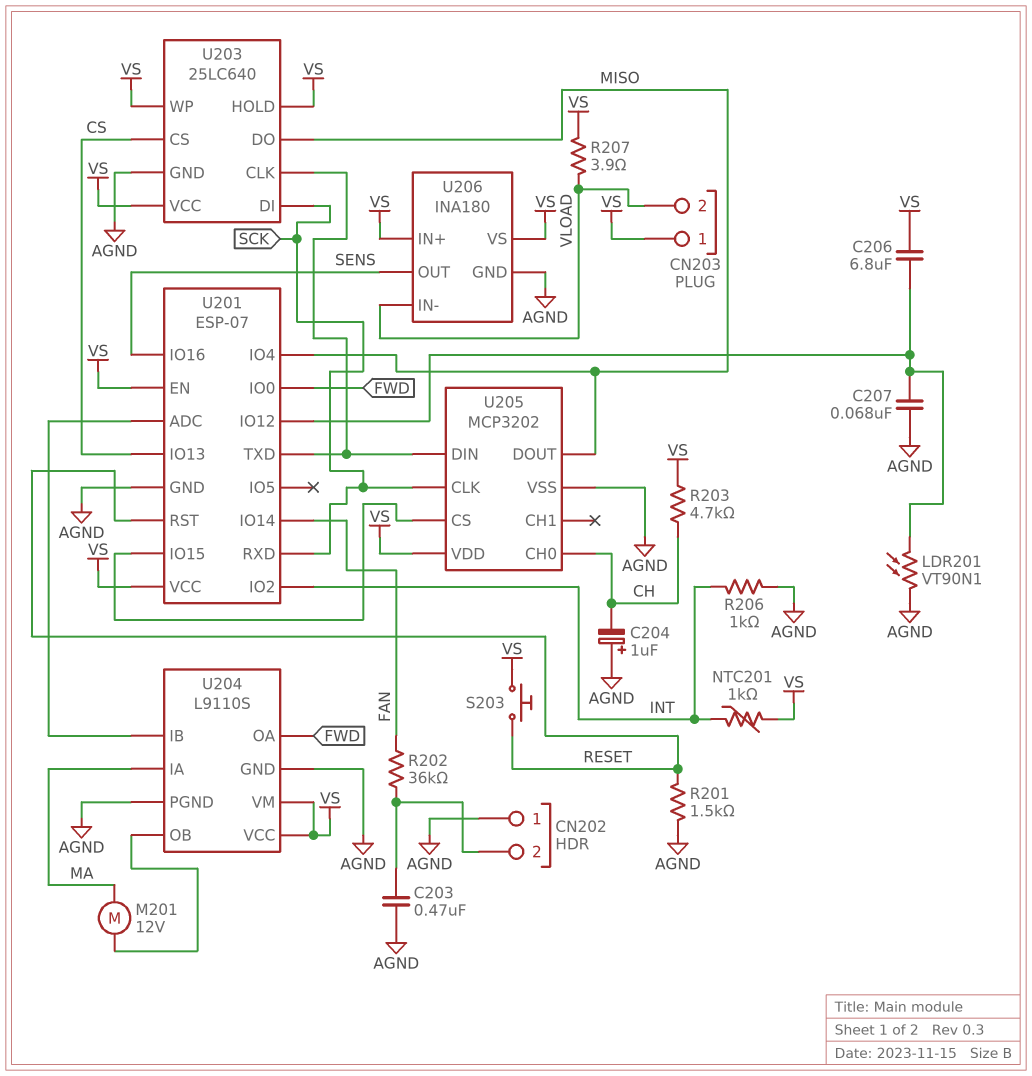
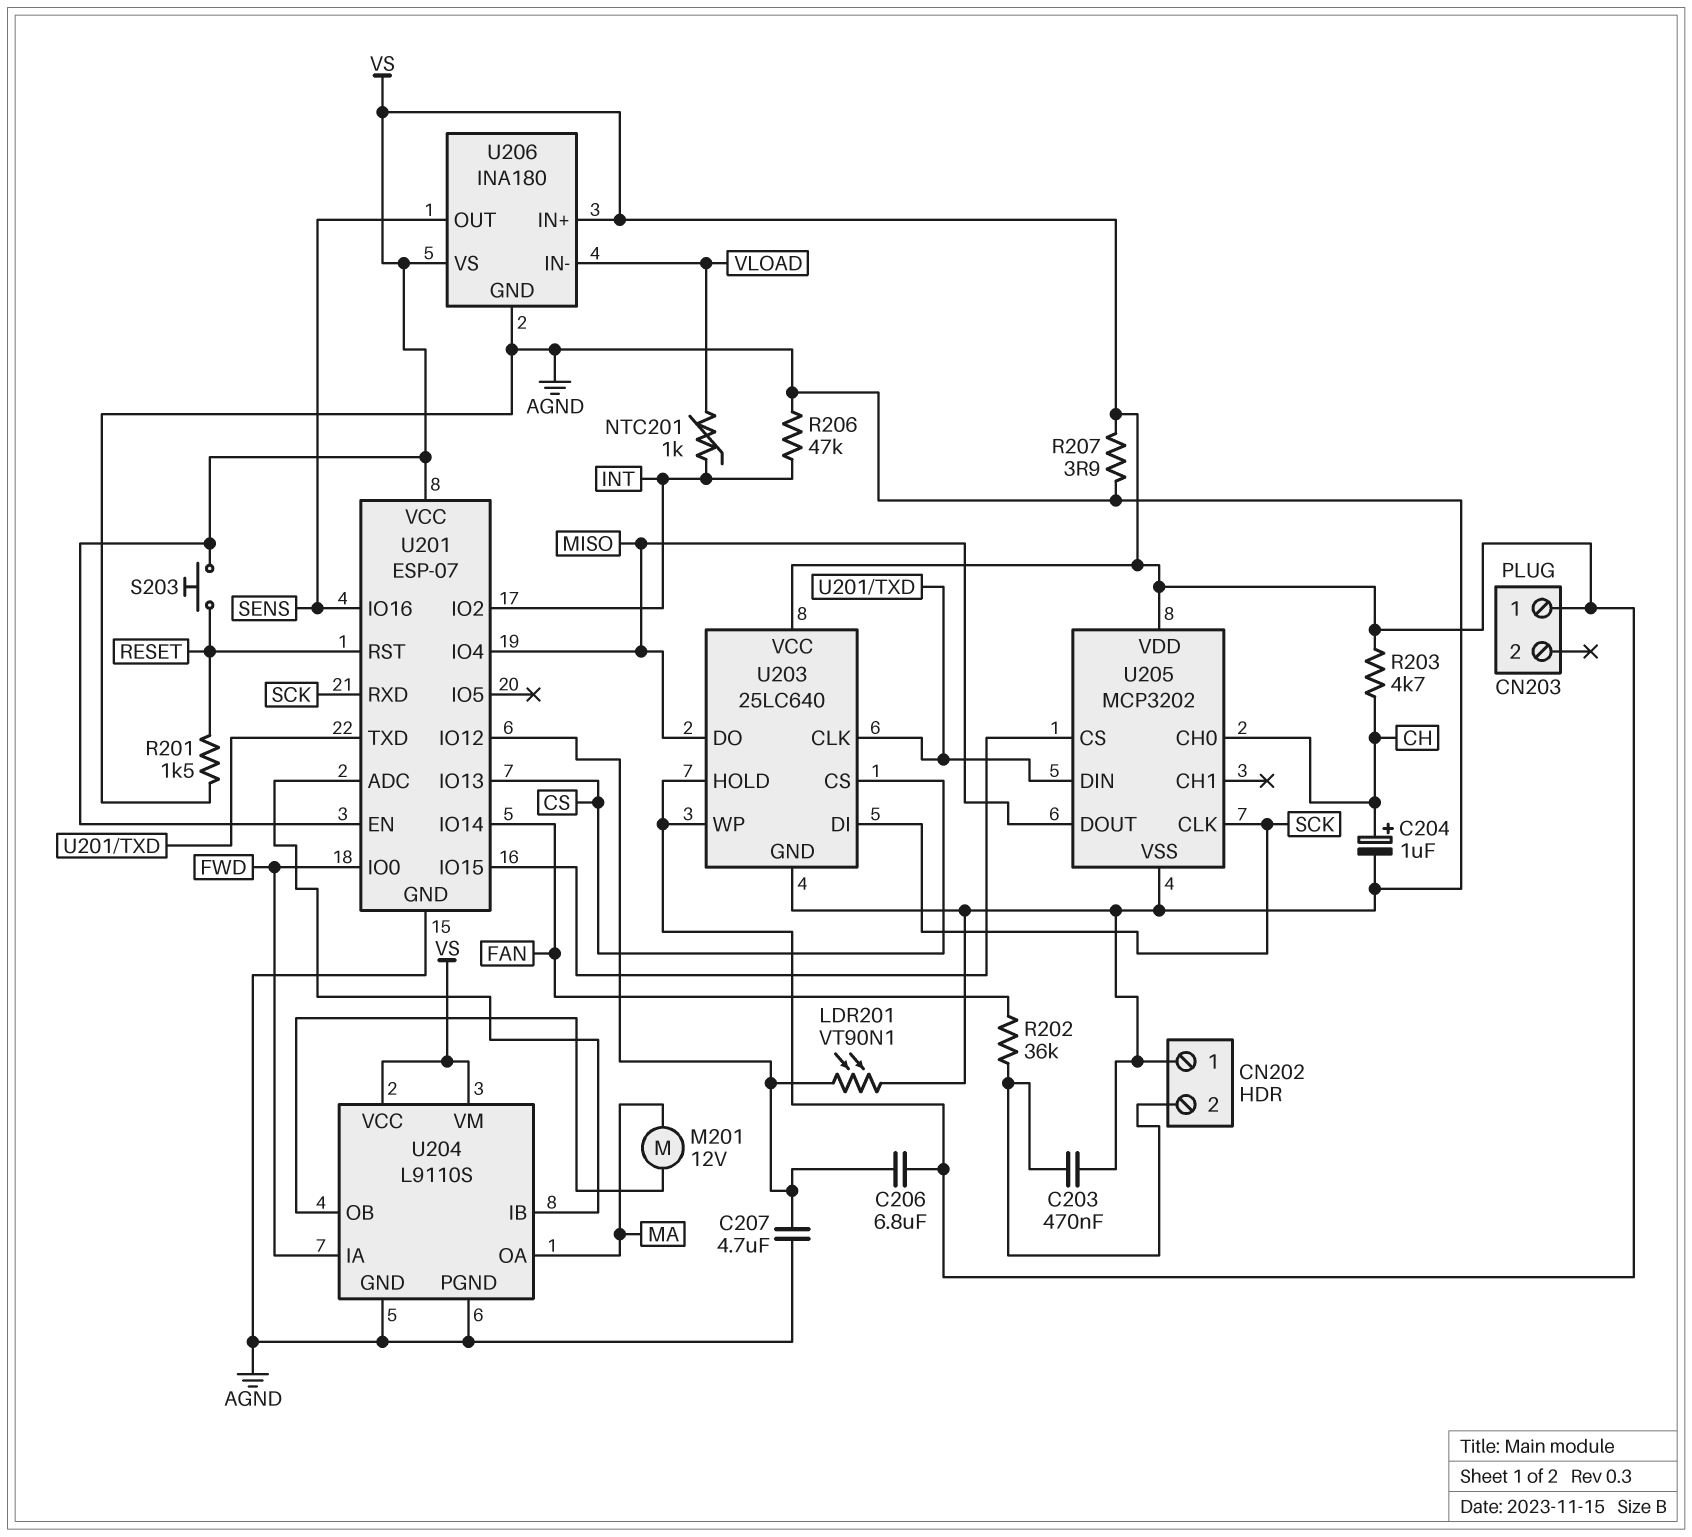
C204: 1uF (plus AGND, minus CH) -> 1uF (plus CH, minus AGND)
C207: 68nF (AGND, U201/IO12) -> 4.7uF (AGND, U201/IO12)
CN203 pin 2: VLOAD -> none
NTC201: 1k (INT, VS) -> 1k (INT, VLOAD)
R206: 1k (AGND, INT) -> 47k (AGND, INT)
R207: 3.9 (VLOAD, VS) -> 3.9 (AGND, VS)
U204 pin IA: MA -> FWD
U204 pin OA: FWD -> MA

